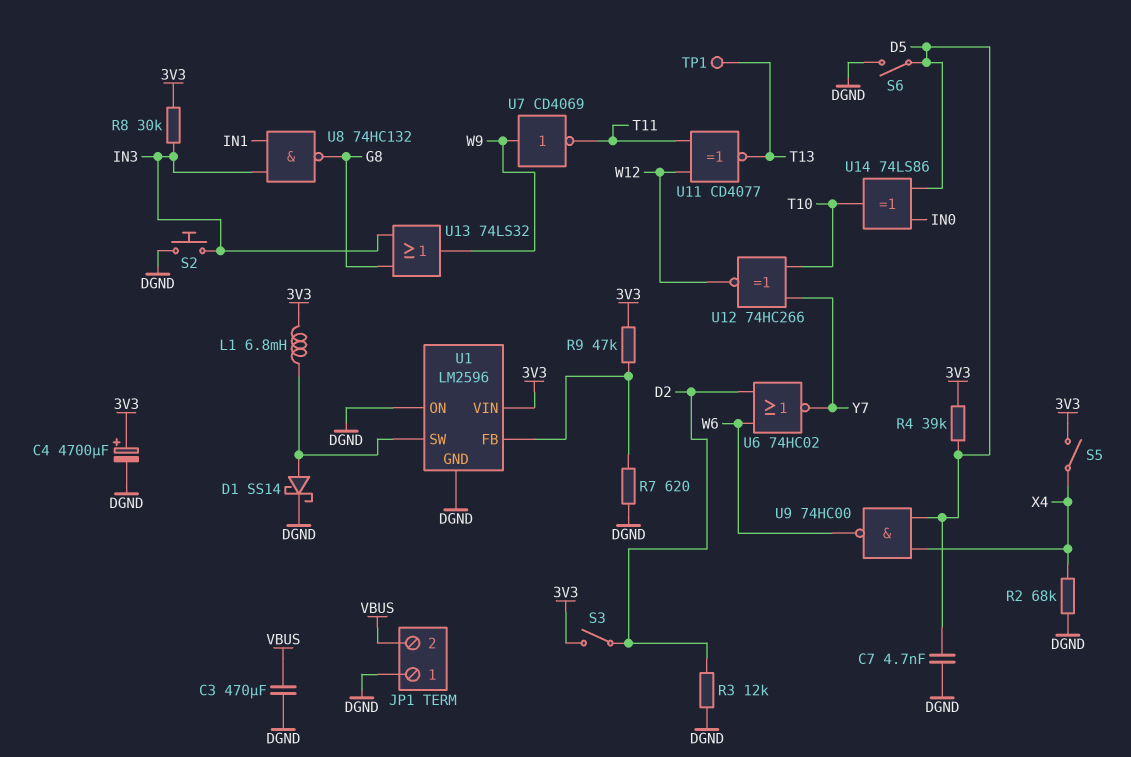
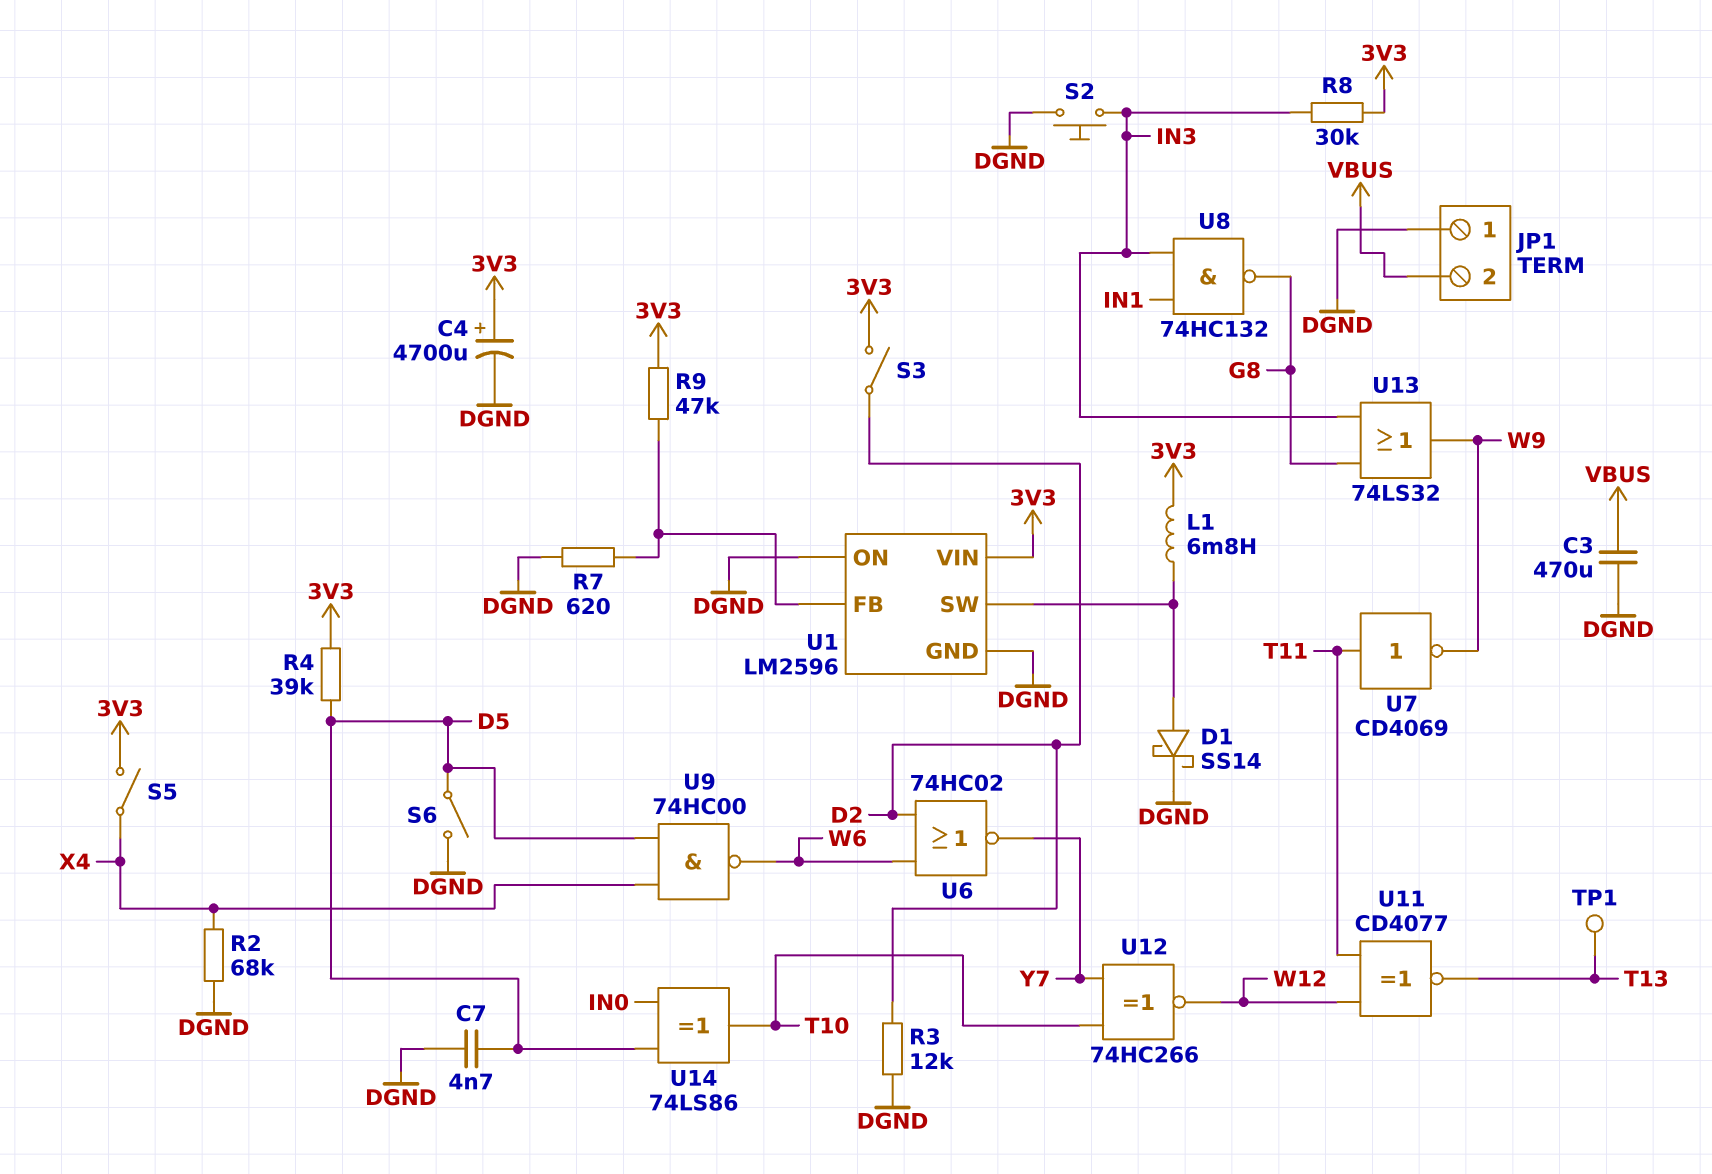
U7: NOT CD4069 (in W9, out T11) -> NOT CD4069 (in T11, out W9)

